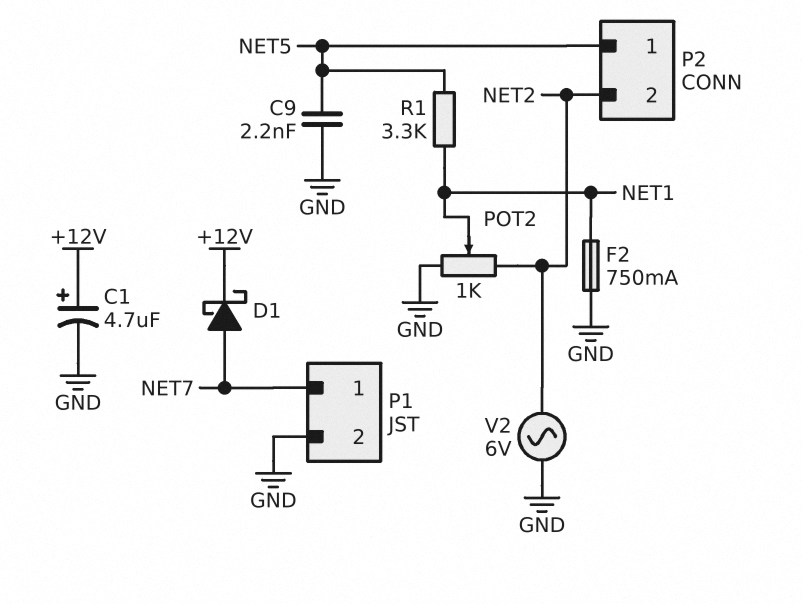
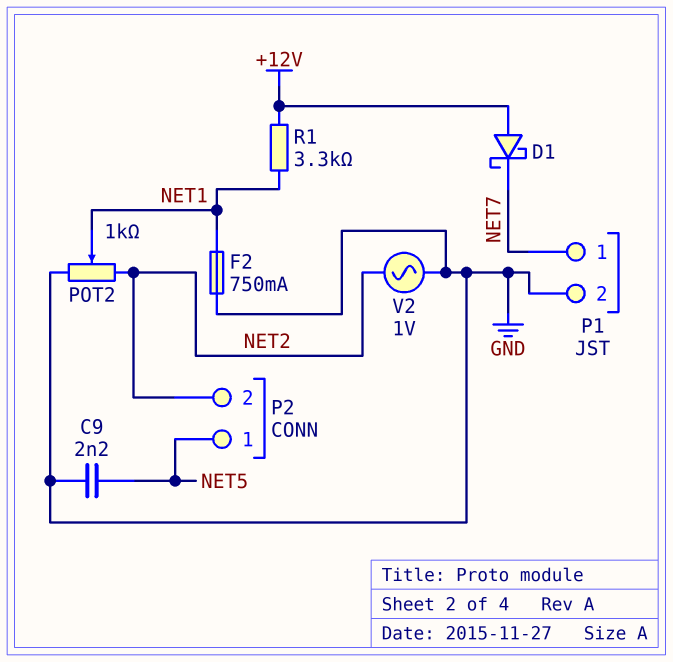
C1: 4.7uF (plus +12V, minus GND) -> none
D1: schottky (A NET7, K +12V) -> schottky (A +12V, K NET7)
R1: 3.3k (NET1, NET5) -> 3.3k (+12V, NET1)
V2: AC 6V (GND, NET2) -> AC 1V (GND, NET2)

